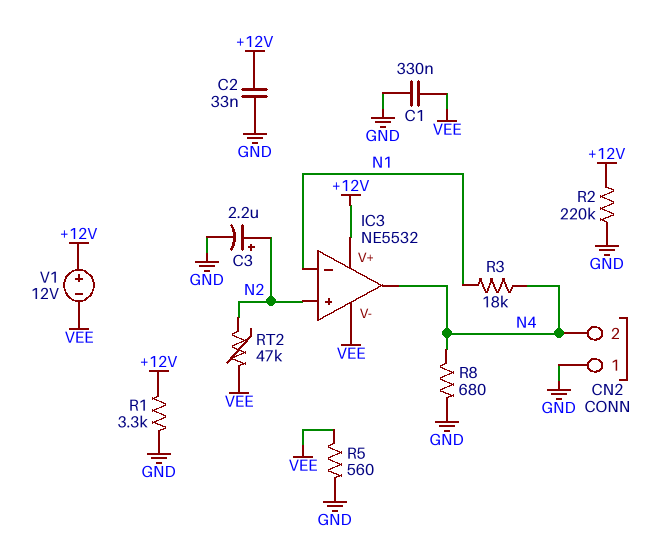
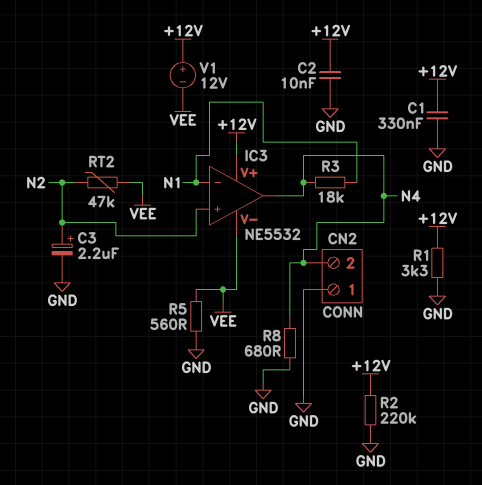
C1: 330nF (GND, VEE) -> 330nF (+12V, GND)
C2: 33nF (+12V, GND) -> 10nF (+12V, GND)

